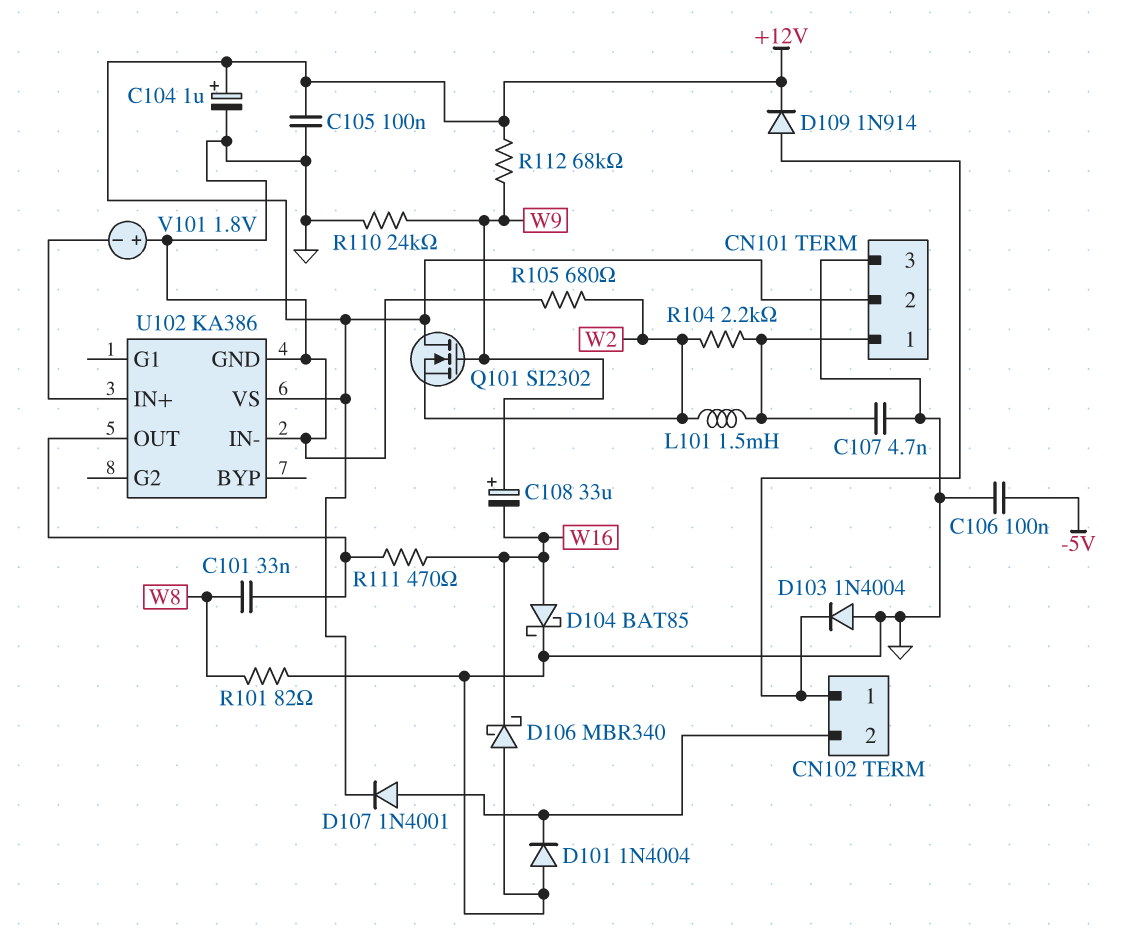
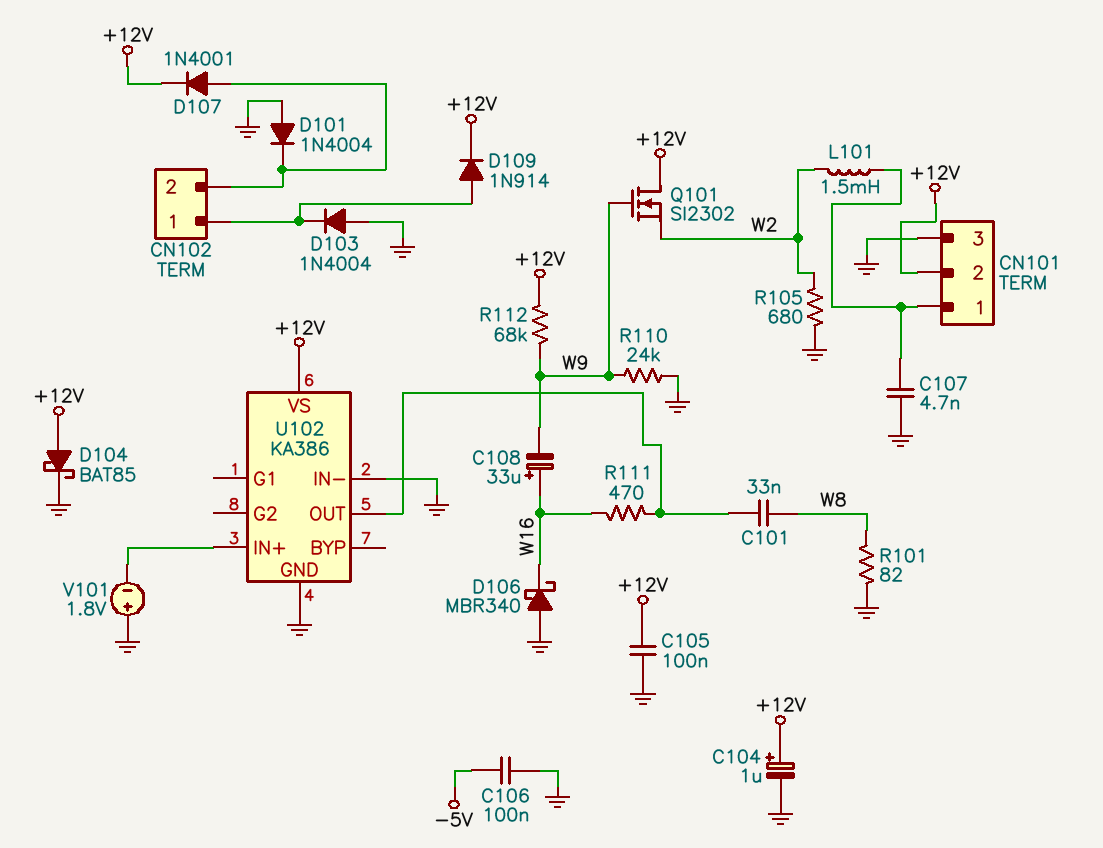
C108: 33uF (plus W9, minus W16) -> 33uF (plus W16, minus W9)
D104: schottky BAT85 (A W16, K GND) -> schottky BAT85 (A +12V, K GND)
R104: 2.2k (CN101/1, W2) -> none

